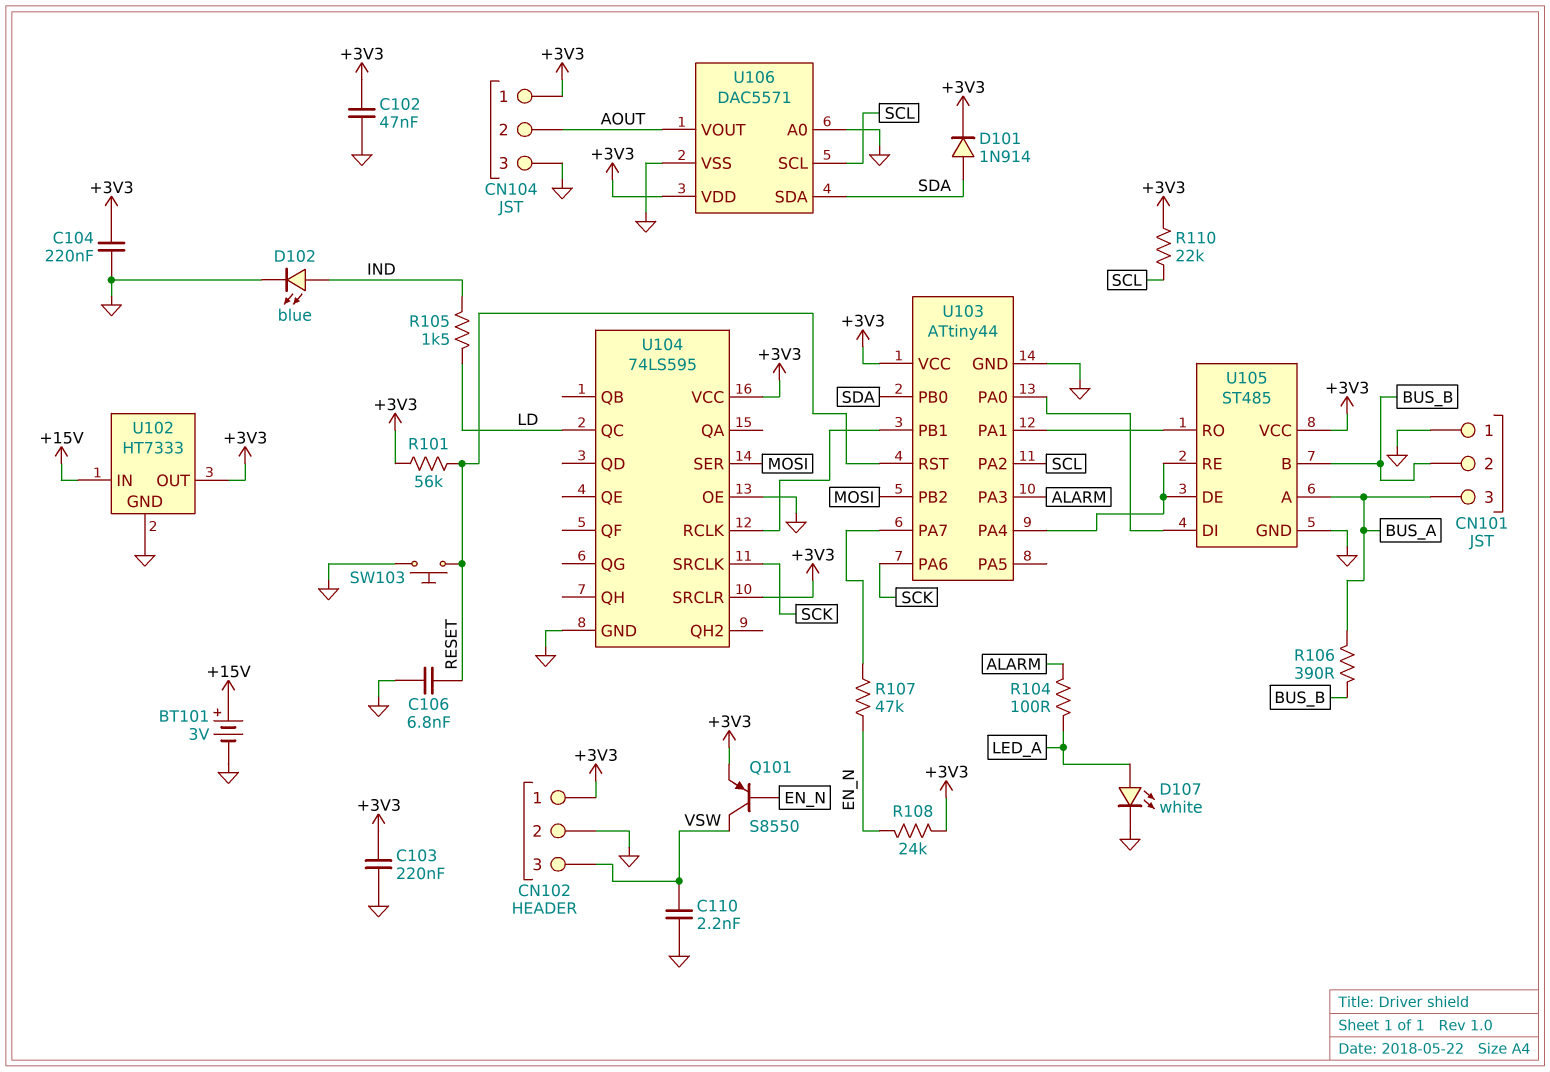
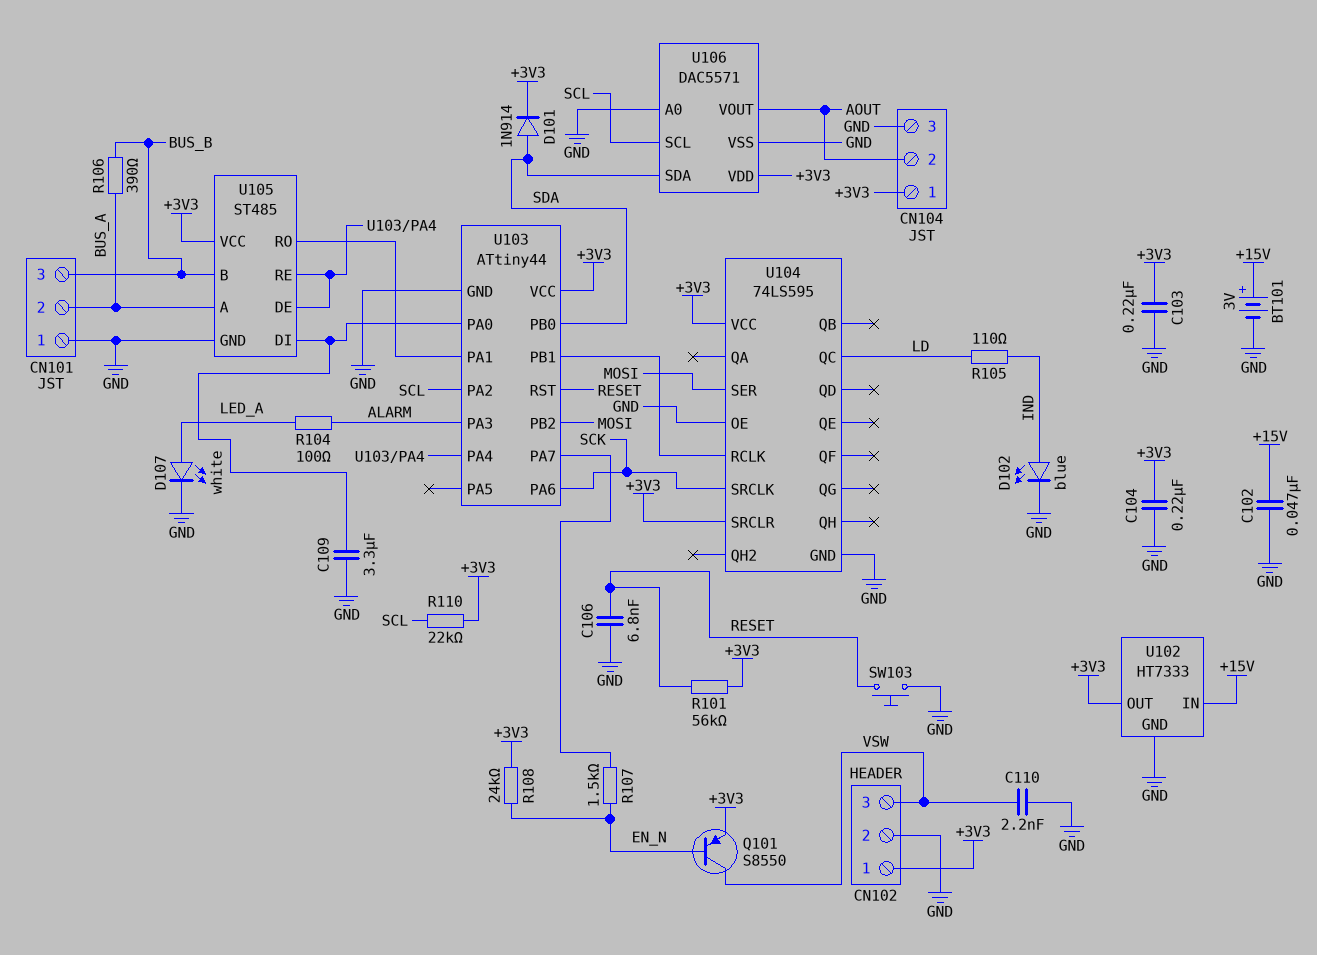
C102: 47nF (+3V3, GND) -> 47nF (+15V, GND)
C109: none -> 3.3uF (GND, U103/PA0)
CN101 pin 2: BUS_B -> BUS_A
CN101 pin 3: BUS_A -> BUS_B
R105: 1.5k (IND, LD) -> 110 (IND, LD)
R107: 47k (EN_N, U103/PA7) -> 1.5k (EN_N, U103/PA7)

